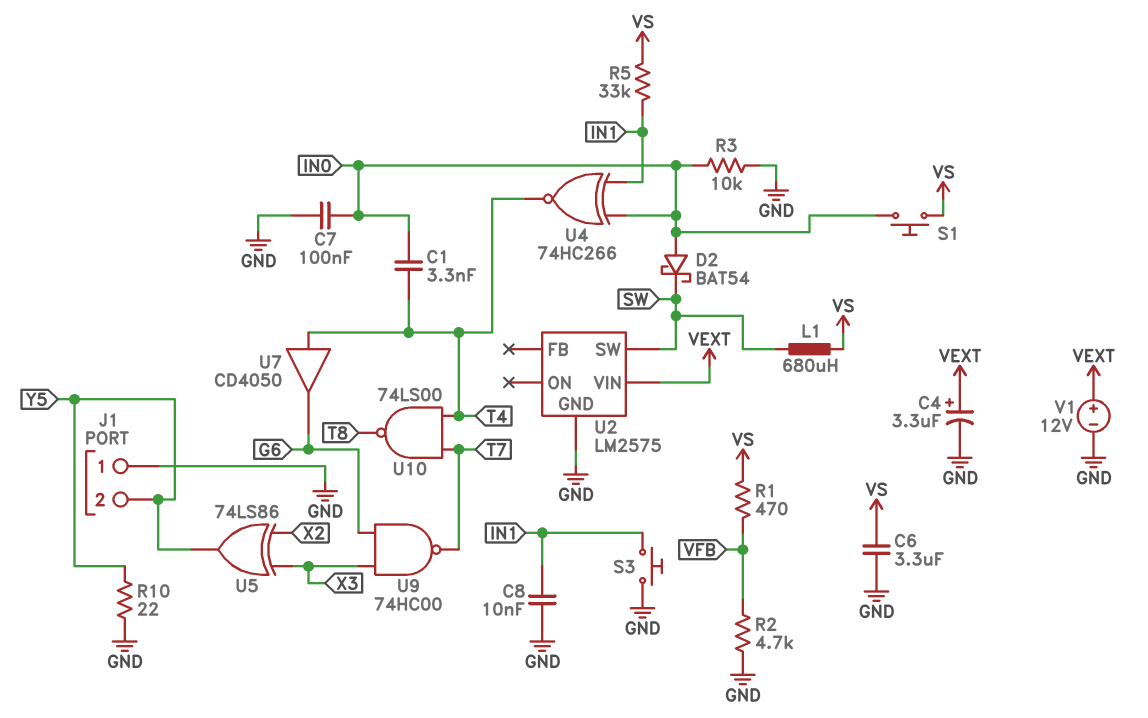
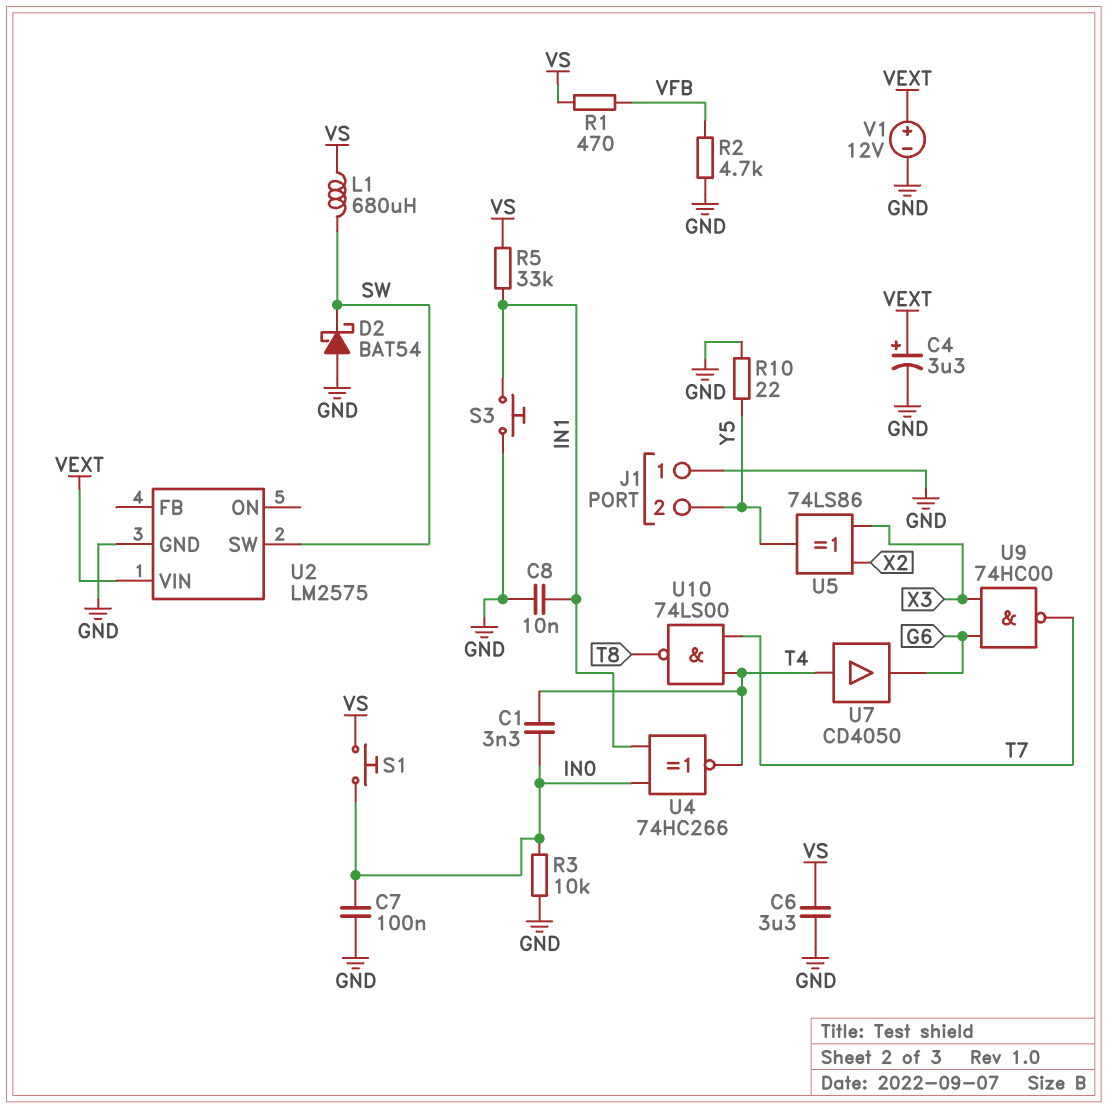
D2: schottky BAT54 (A IN0, K SW) -> schottky BAT54 (A GND, K SW)

